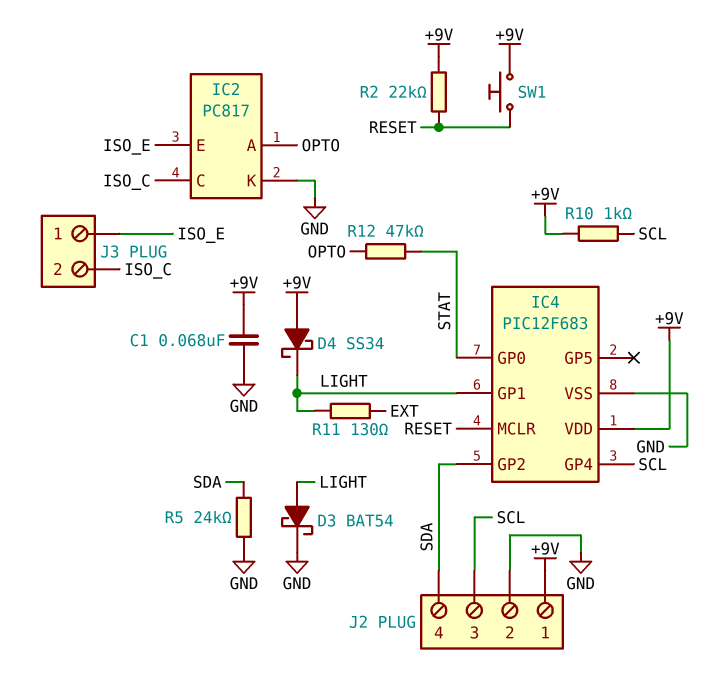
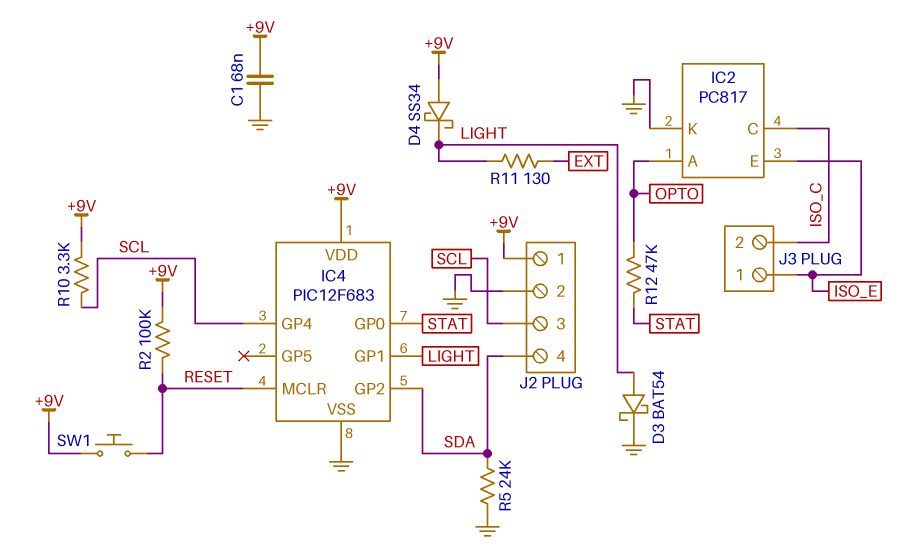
R2: 22k (+9V, RESET) -> 100k (+9V, RESET)
R10: 1k (+9V, SCL) -> 3.3k (+9V, SCL)

